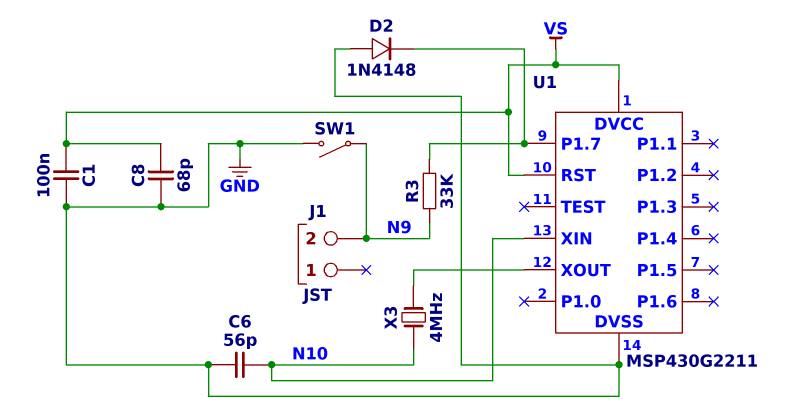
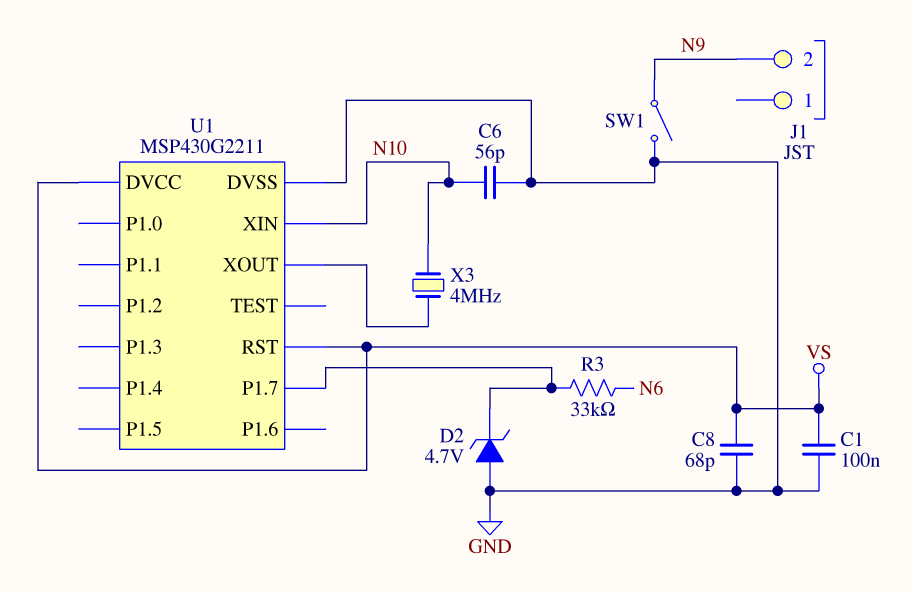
D2: diode 1N4148 (A GND, K U1/P1.7) -> zener 4.7V (A GND, K U1/P1.7)
R3: 33k (N9, U1/P1.7) -> 33k (N6, U1/P1.7)

